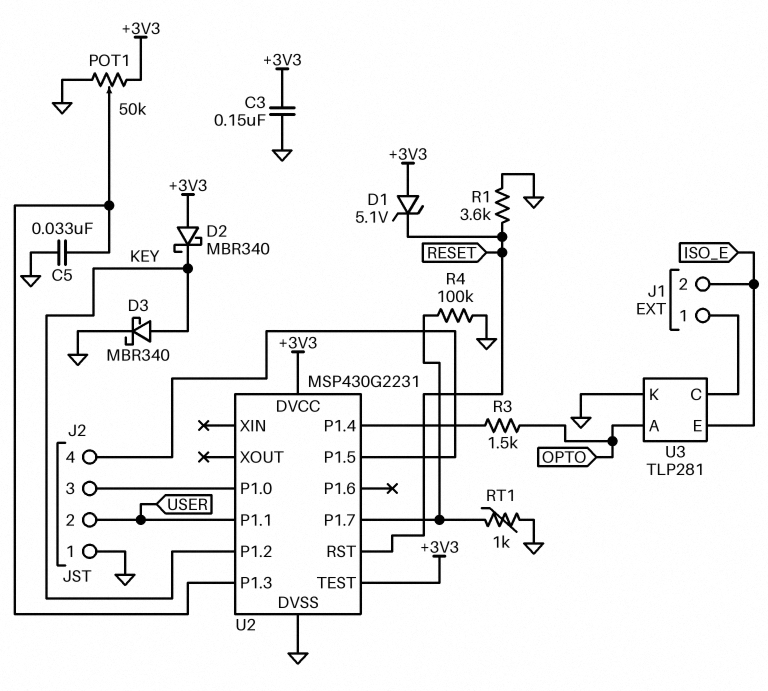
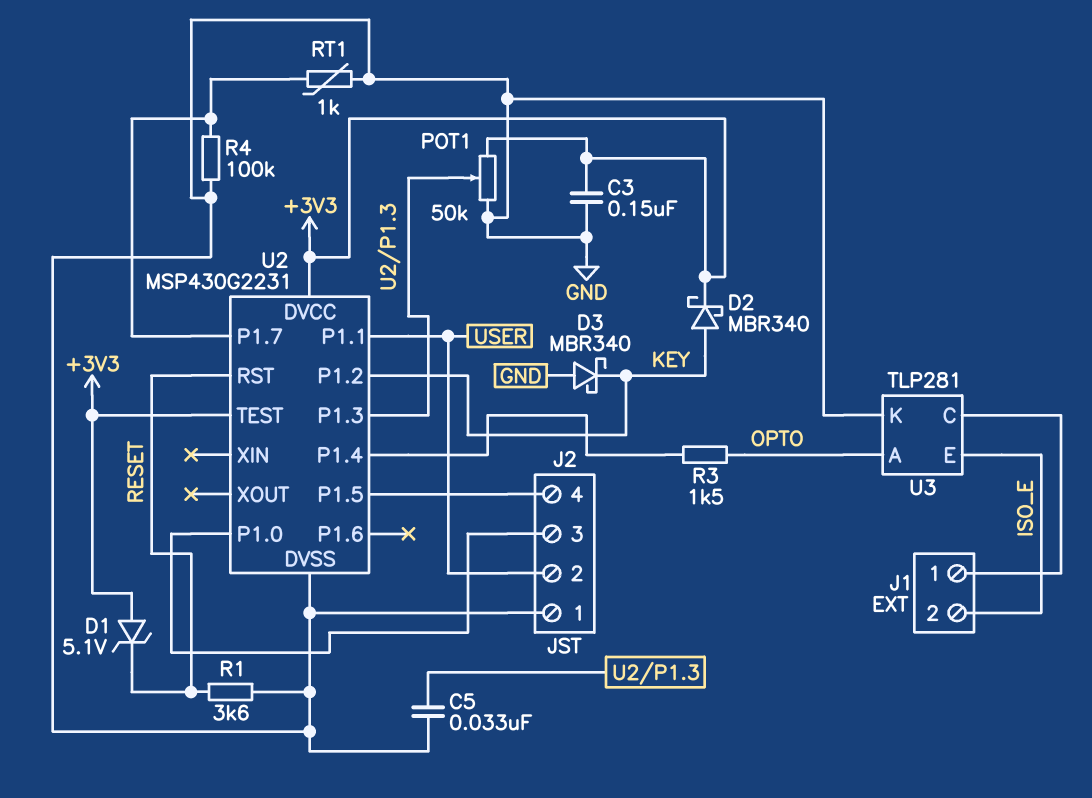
D2: schottky MBR340 (A +3V3, K KEY) -> schottky MBR340 (A KEY, K +3V3)
D3: schottky MBR340 (A KEY, K GND) -> schottky MBR340 (A GND, K KEY)

